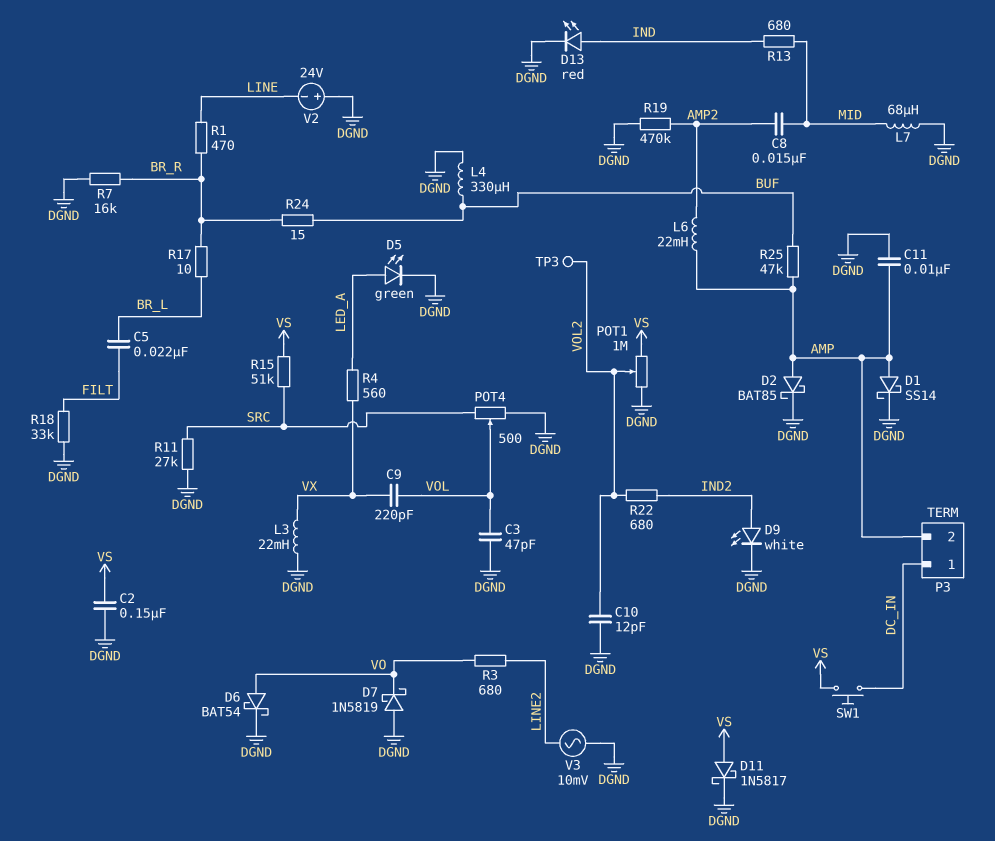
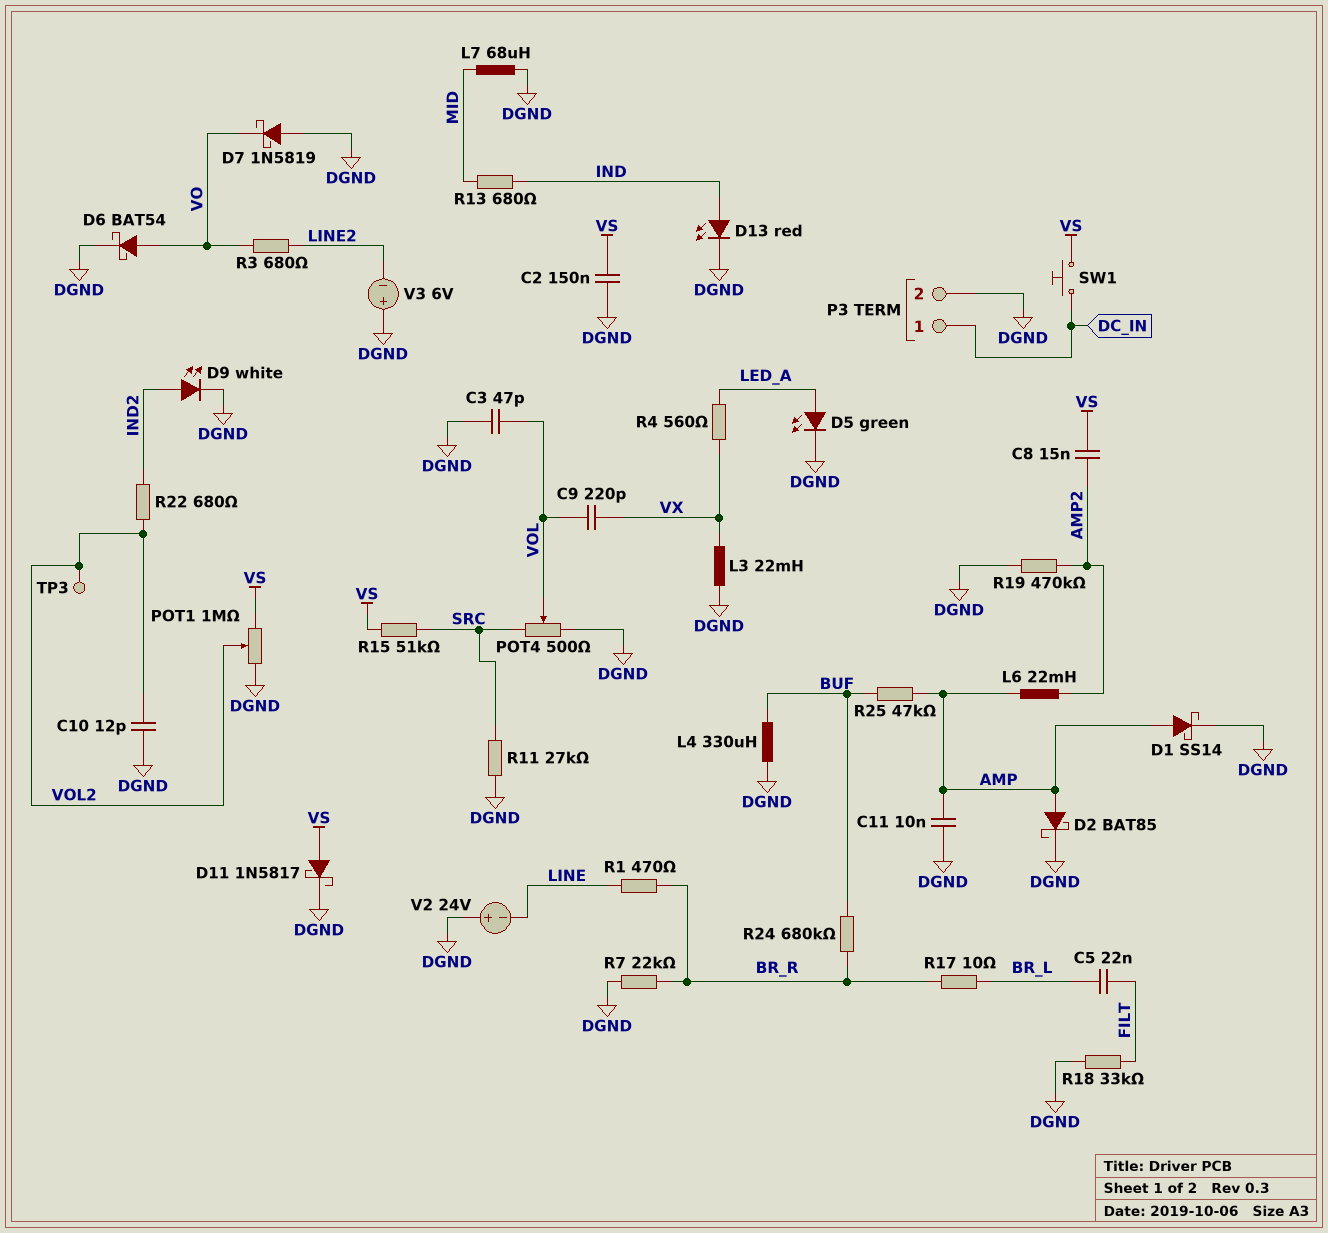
C8: 15nF (AMP2, MID) -> 15nF (AMP2, VS)
P3 pin 2: AMP -> DGND
R7: 16k (BR_R, DGND) -> 22k (BR_R, DGND)
R24: 15 (BR_R, BUF) -> 680k (BR_R, BUF)
V3: AC 10mV (DGND, LINE2) -> 6V (plus DGND, minus LINE2)

